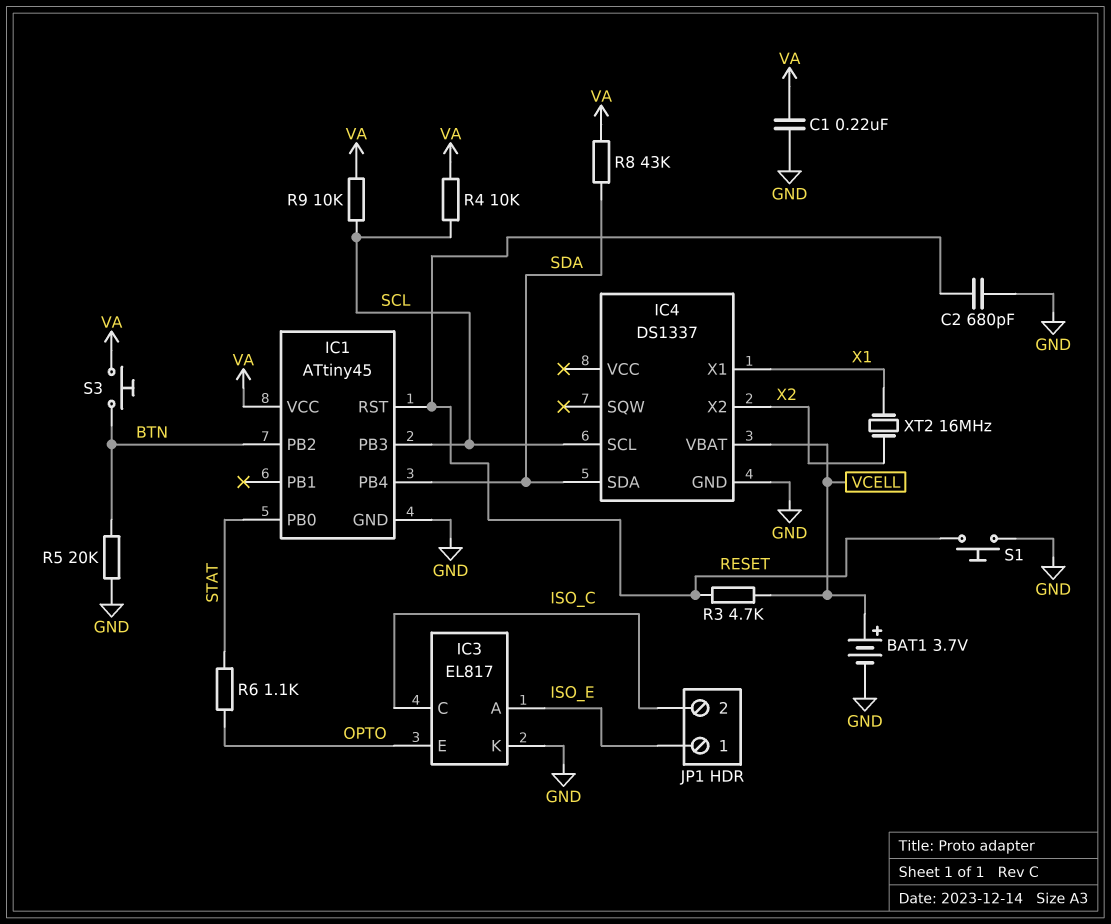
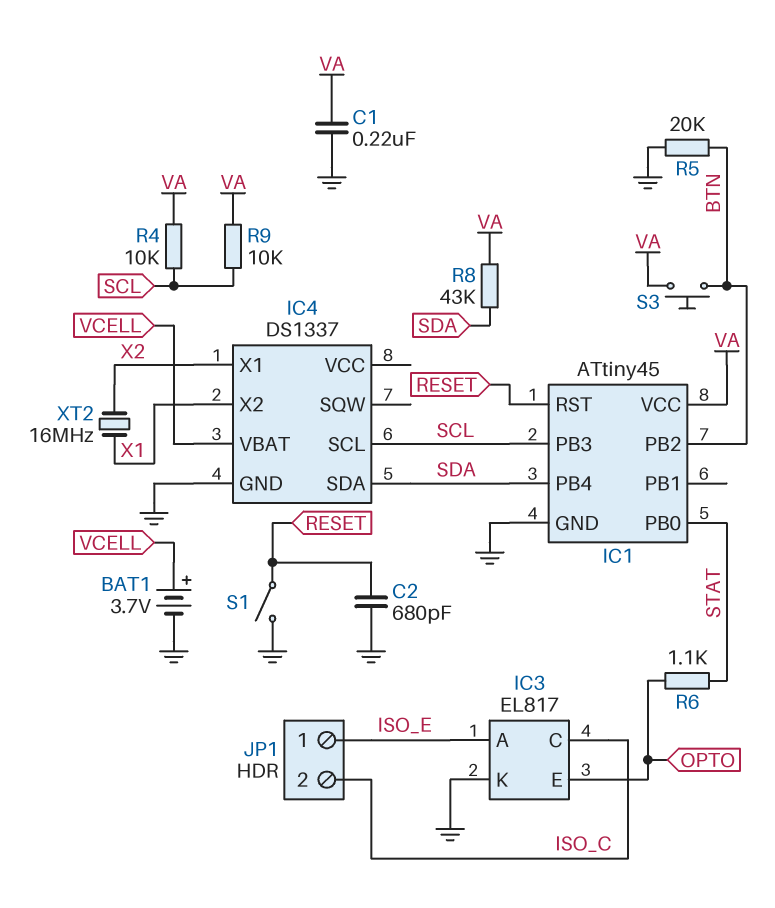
IC4 pin X1: X1 -> X2
IC4 pin X2: X2 -> X1
R3: 4.7k (RESET, VCELL) -> none
S1: button (GND, RESET) -> switch (GND, RESET)

